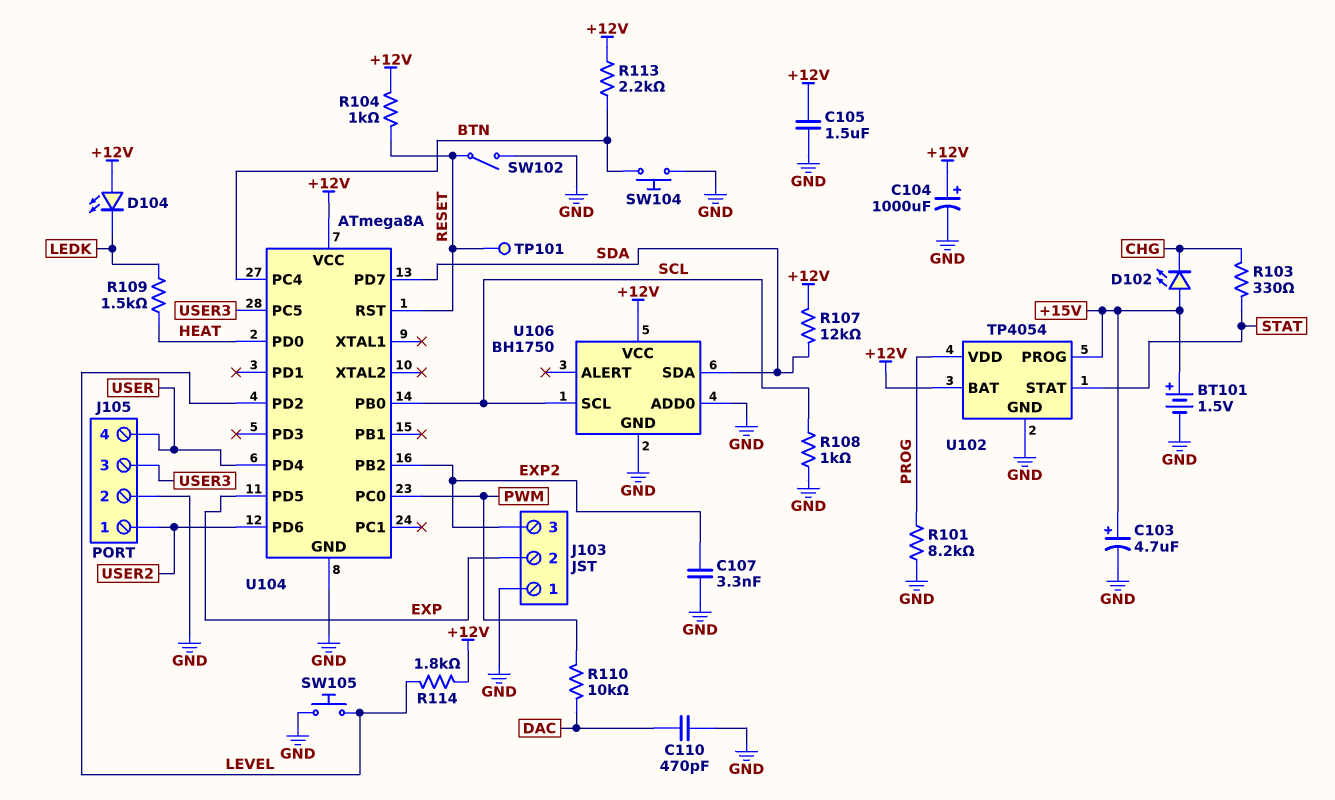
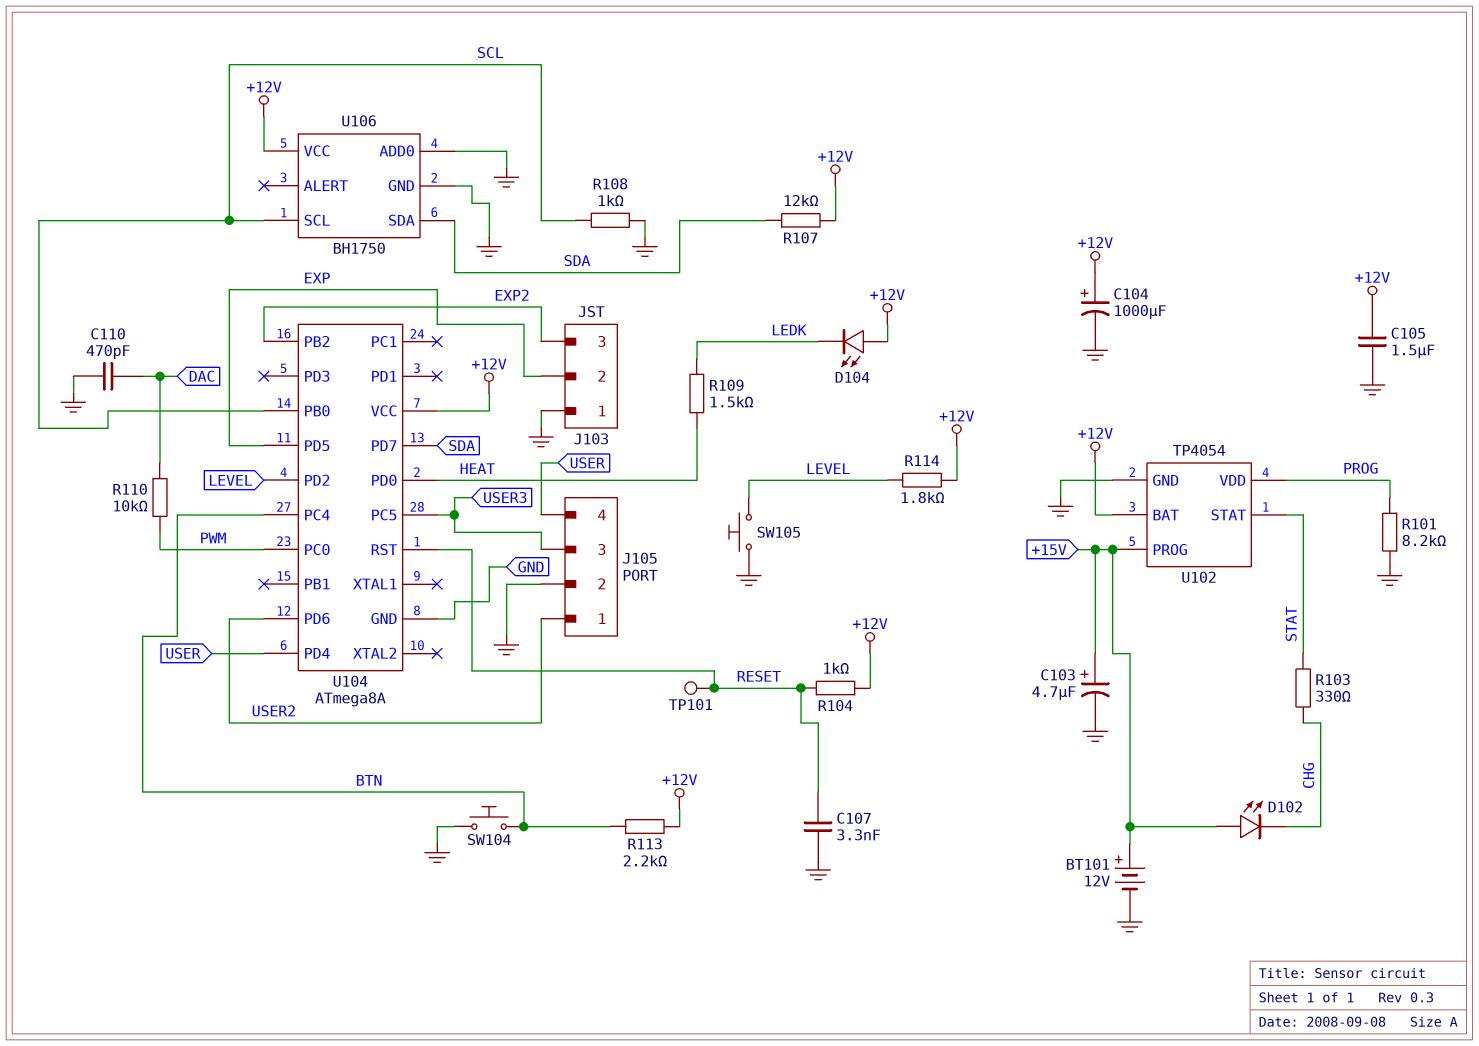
BT101: 1.5V (plus +15V, minus GND) -> 12V (plus +15V, minus GND)
C107: 3.3nF (EXP2, GND) -> 3.3nF (GND, RESET)
SW102: switch (GND, RESET) -> none

